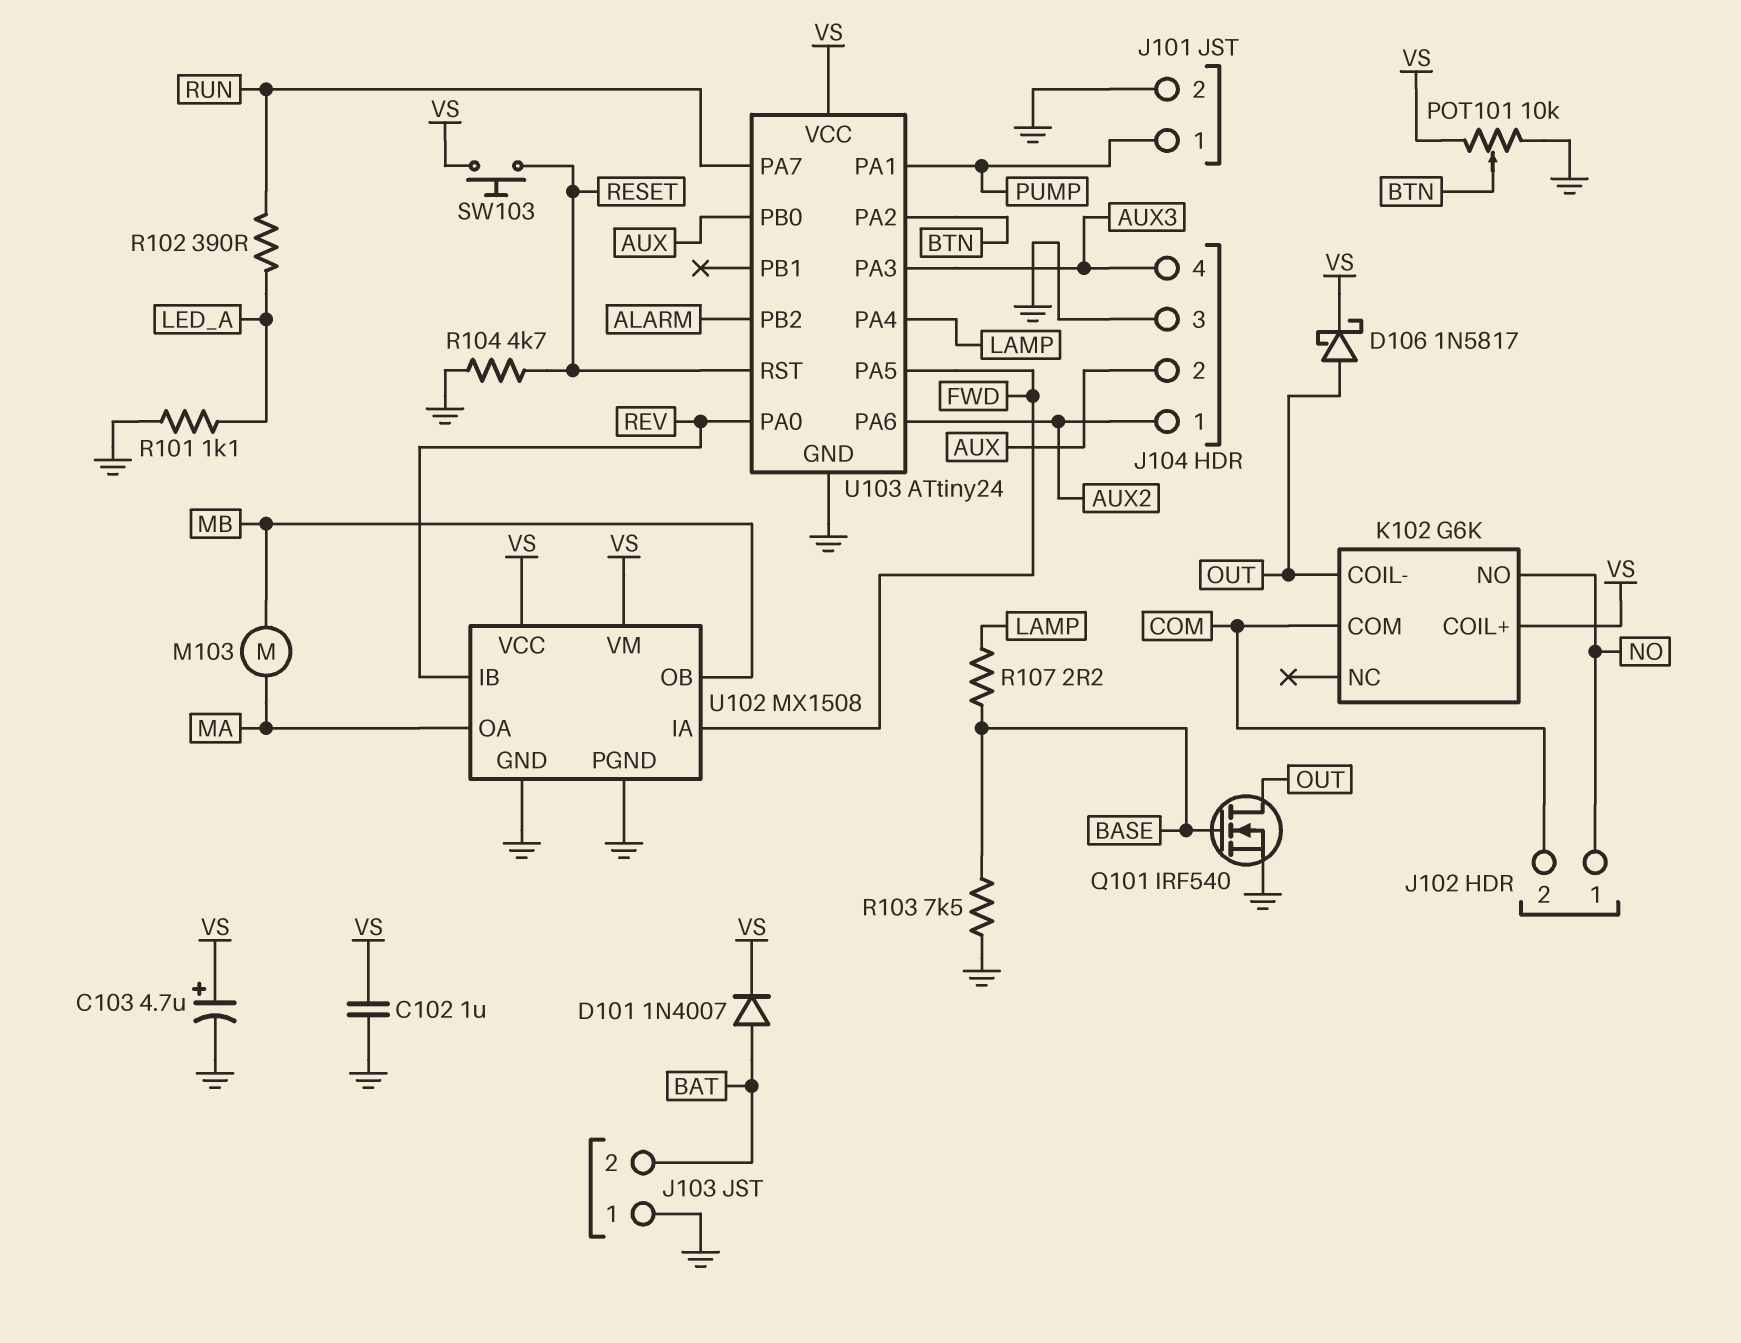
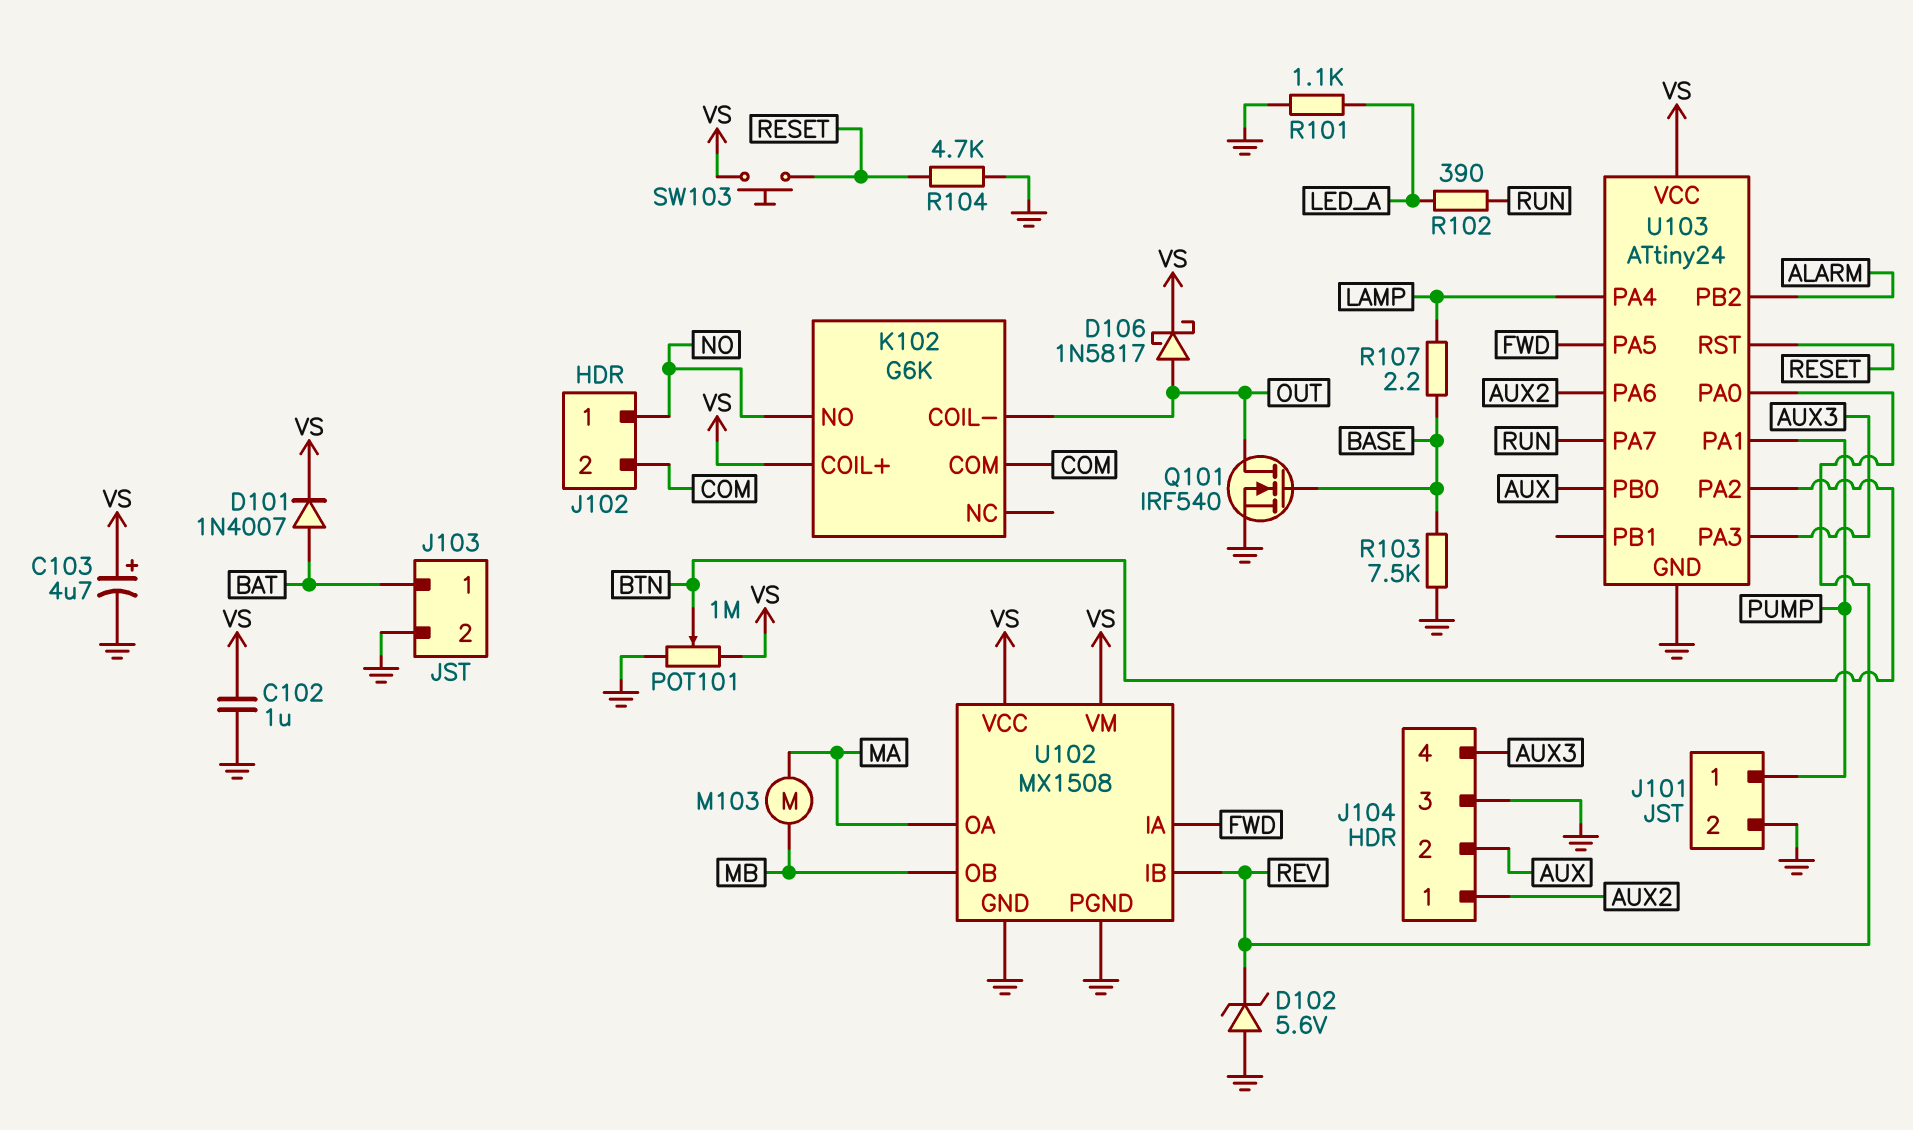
D102: none -> zener 5.6V (A GND, K REV)
J103 pin 1: GND -> BAT
J103 pin 2: BAT -> GND
POT101: 10k (GND, VS, wiper BTN) -> 1M (GND, VS, wiper BTN)

